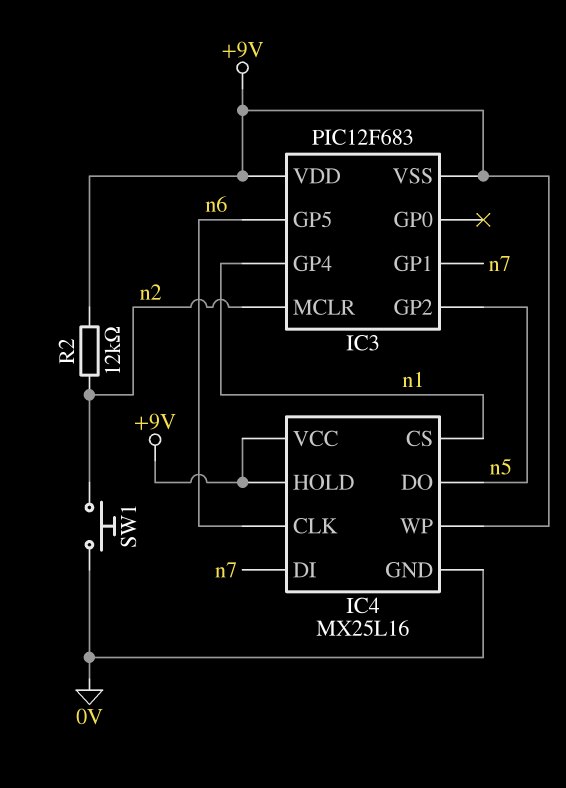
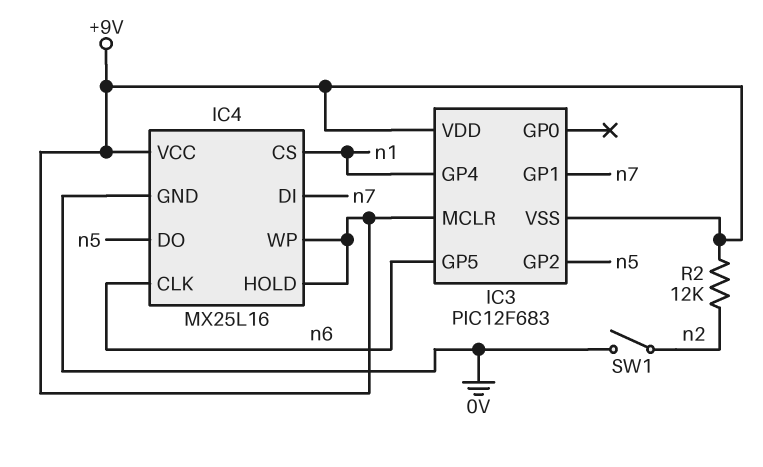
IC3 pin MCLR: n2 -> +9V
SW1: button (0V, n2) -> switch (0V, n2)

